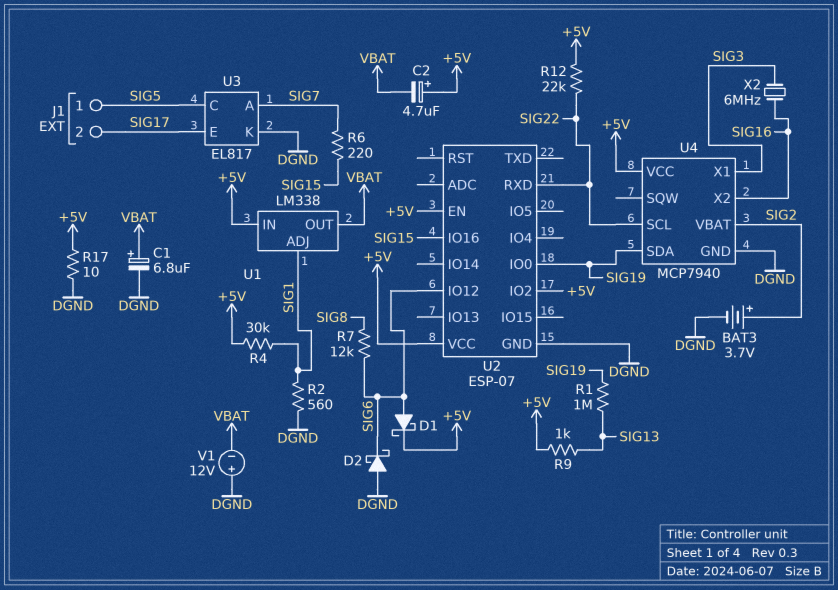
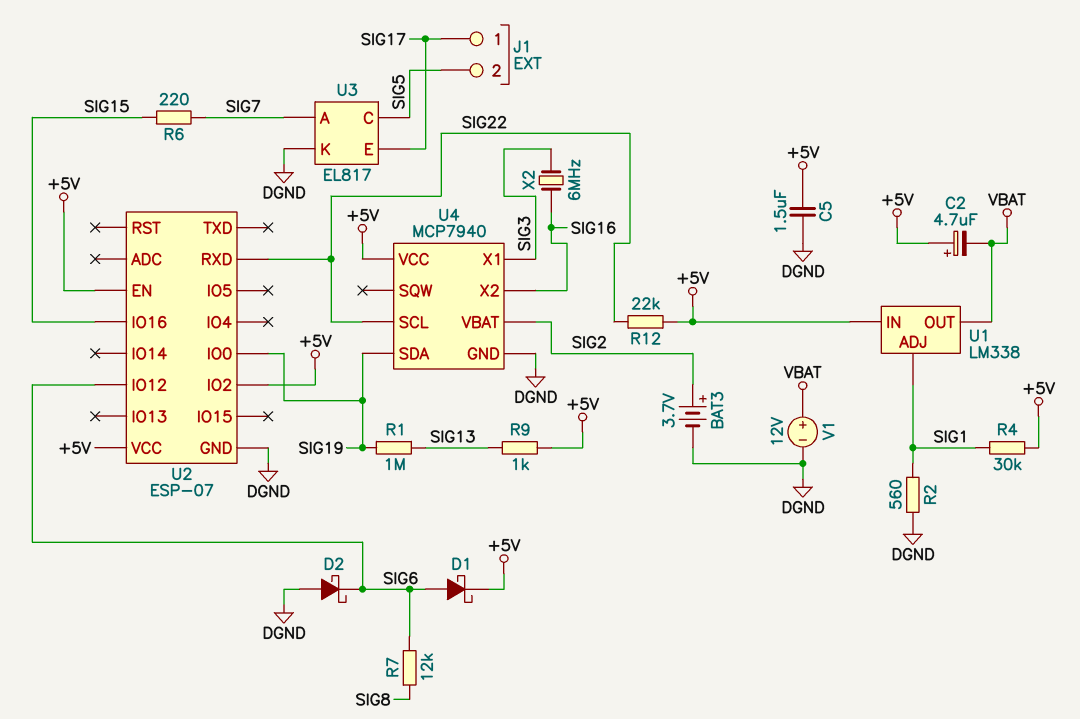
C1: 6.8uF (plus VBAT, minus DGND) -> none
C5: none -> 1.5uF (+5V, DGND)
J1 pin 1: SIG5 -> SIG17
J1 pin 2: SIG17 -> SIG5
R17: 10 (+5V, DGND) -> none
V1: 12V (plus DGND, minus VBAT) -> 12V (plus VBAT, minus DGND)

